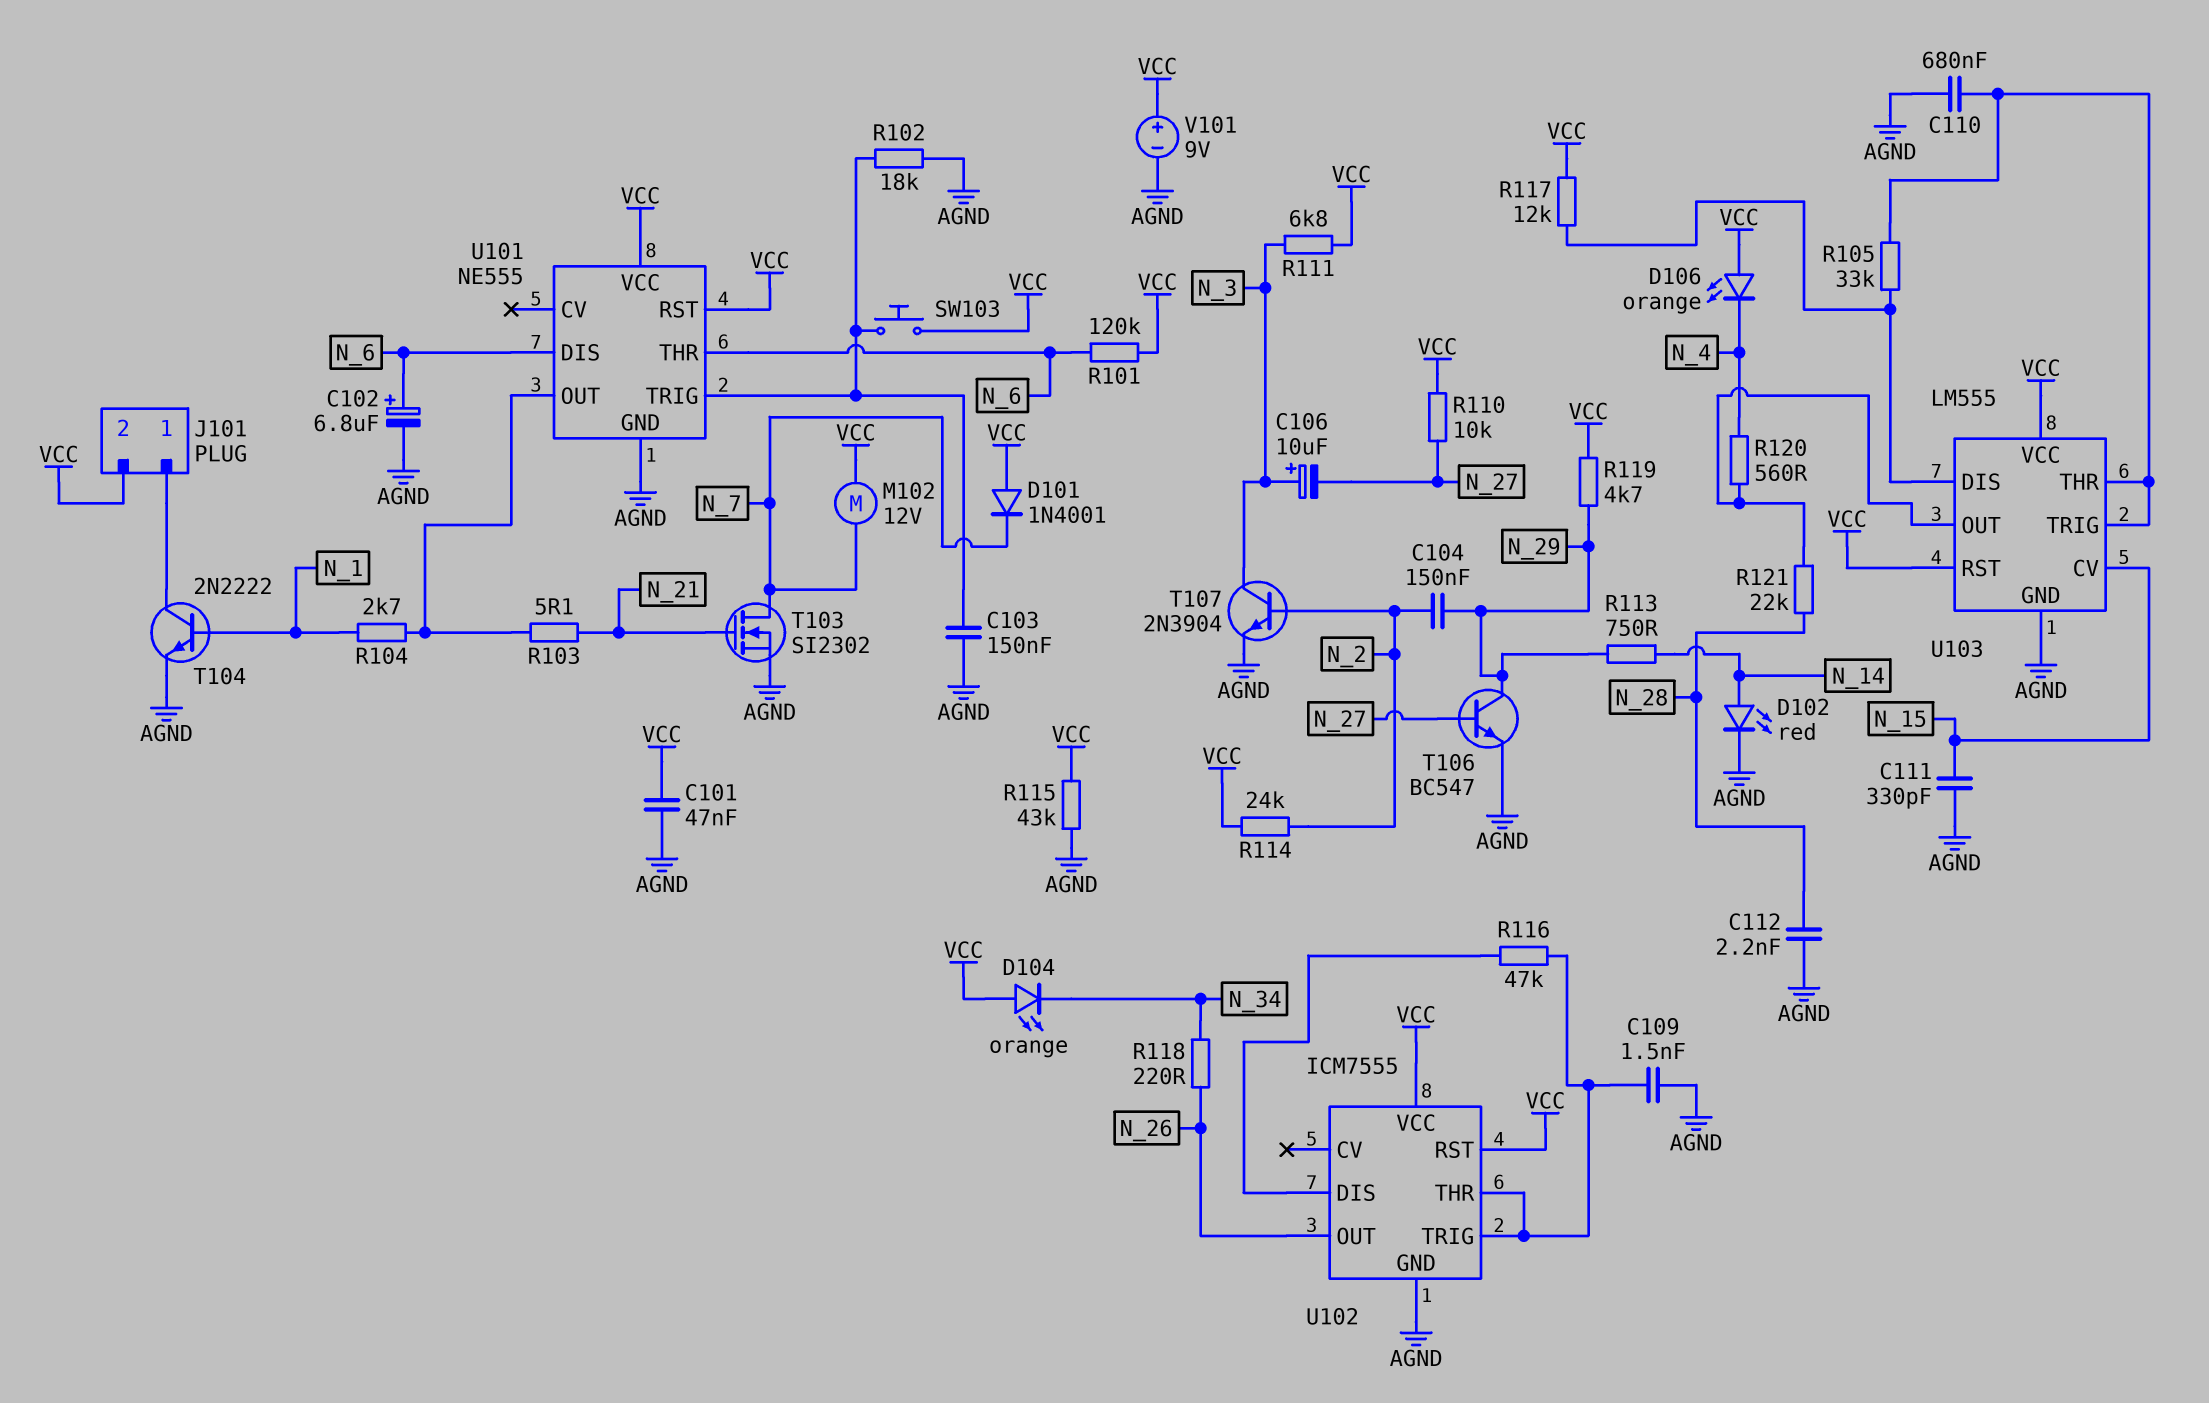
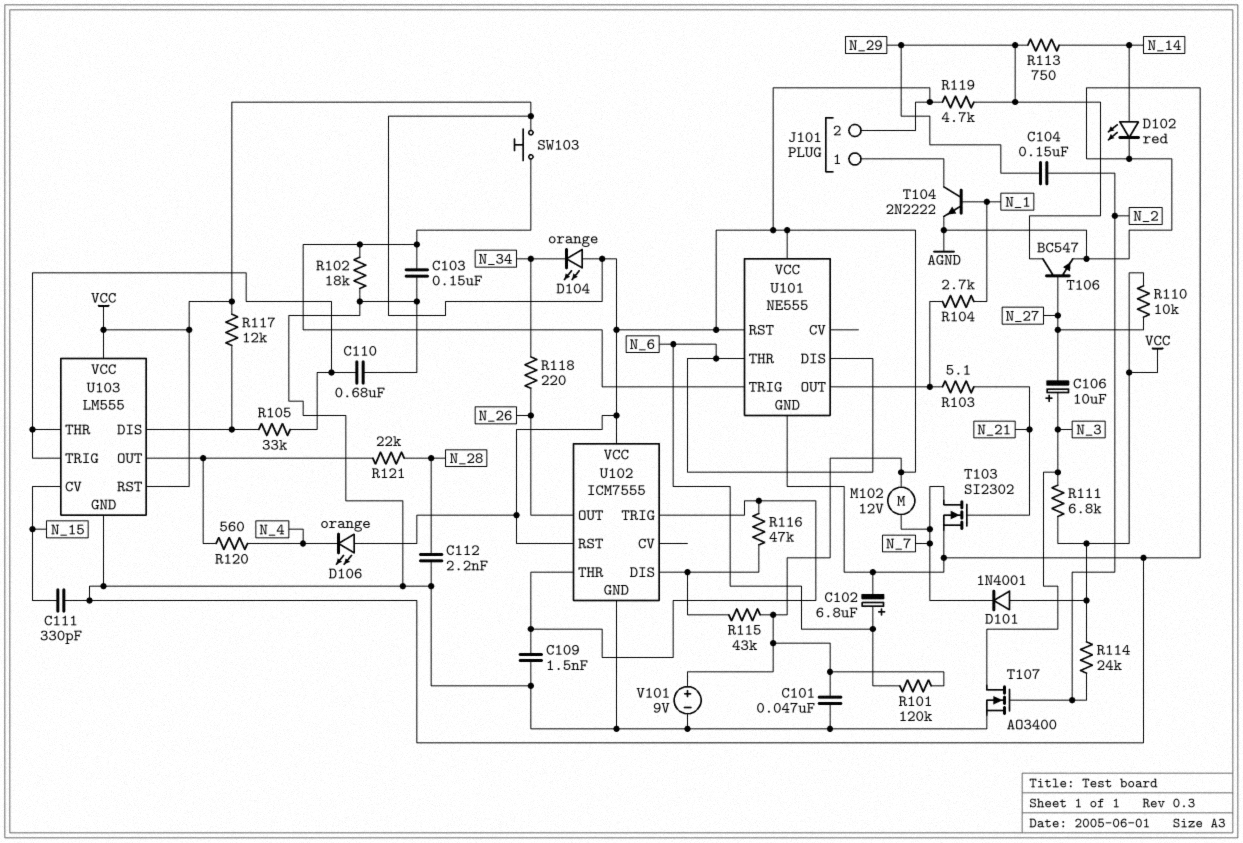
R115: 43k (AGND, VCC) -> 43k (U102/DIS, VCC)
T107: NPN 2N3904 (B N_2, C N_3, E AGND) -> NMOS AO3400 (G N_2, D N_3, S AGND)

